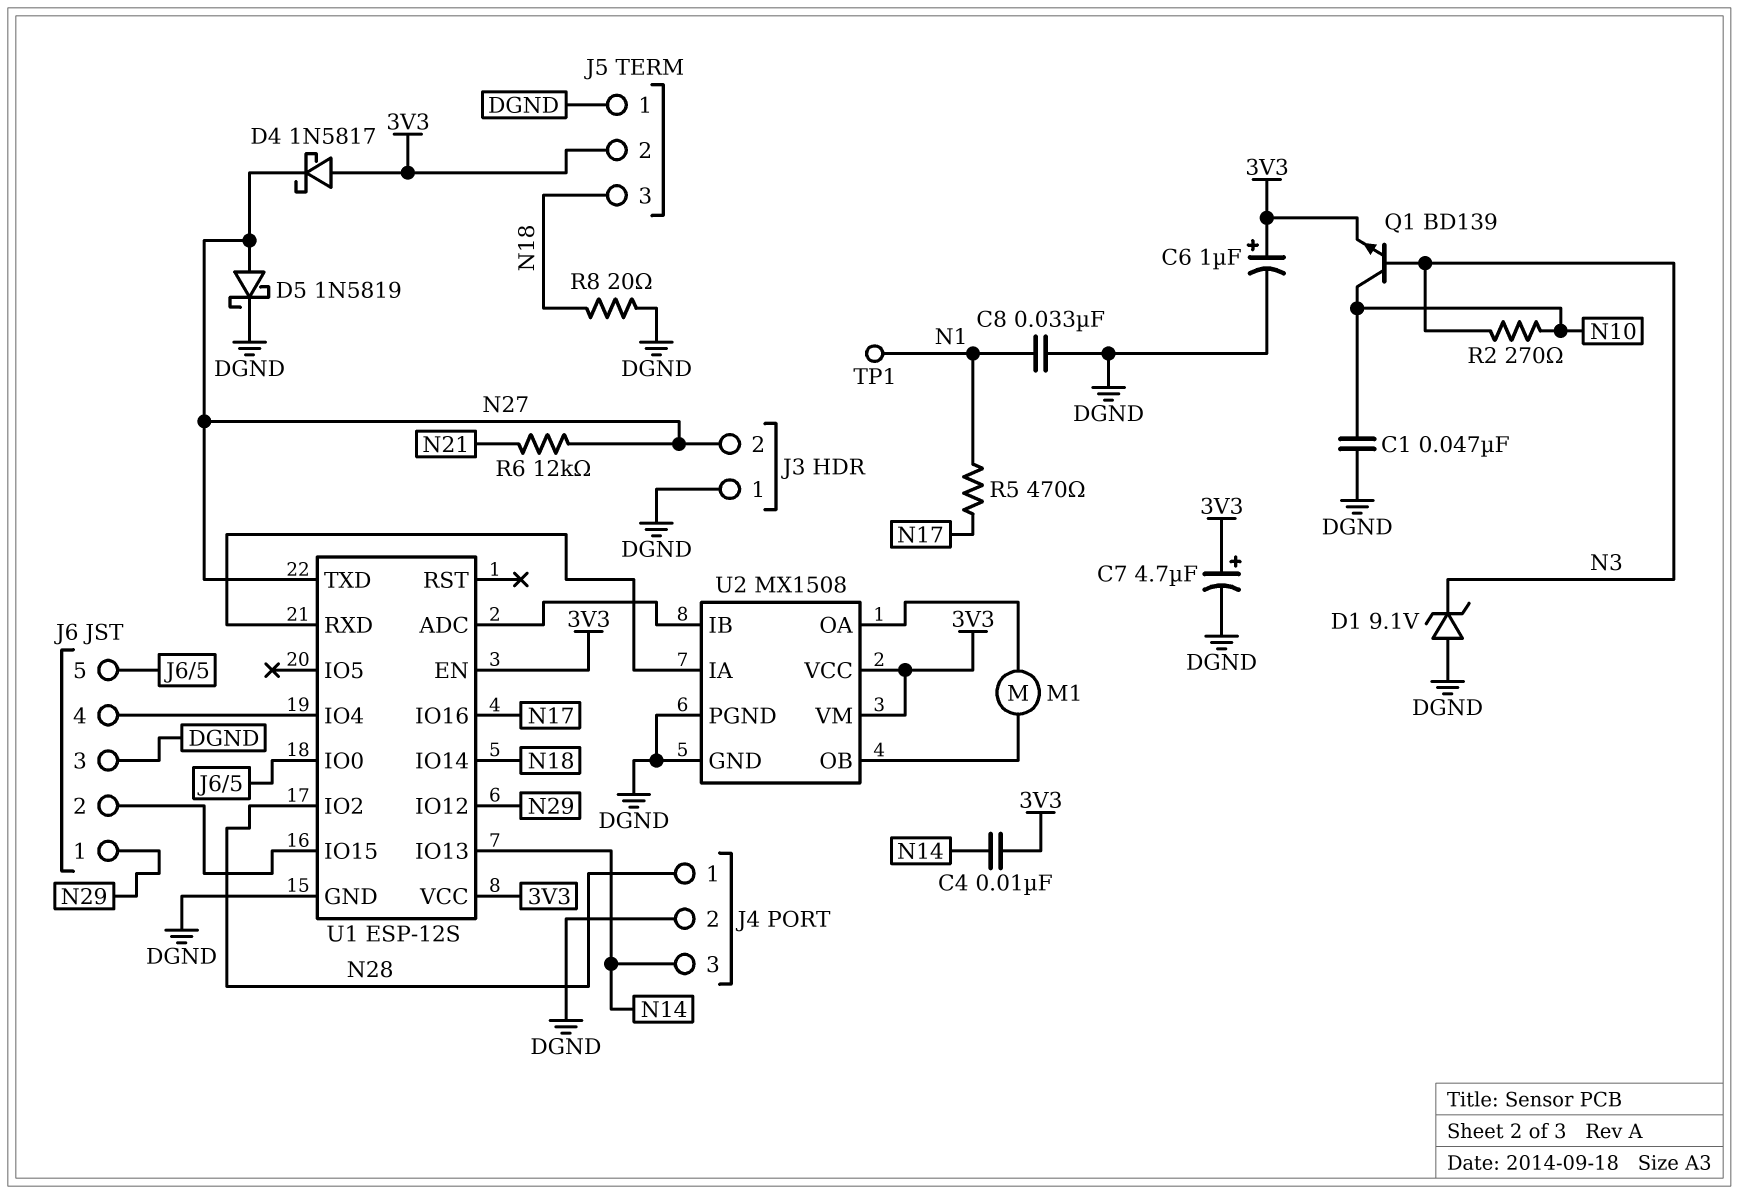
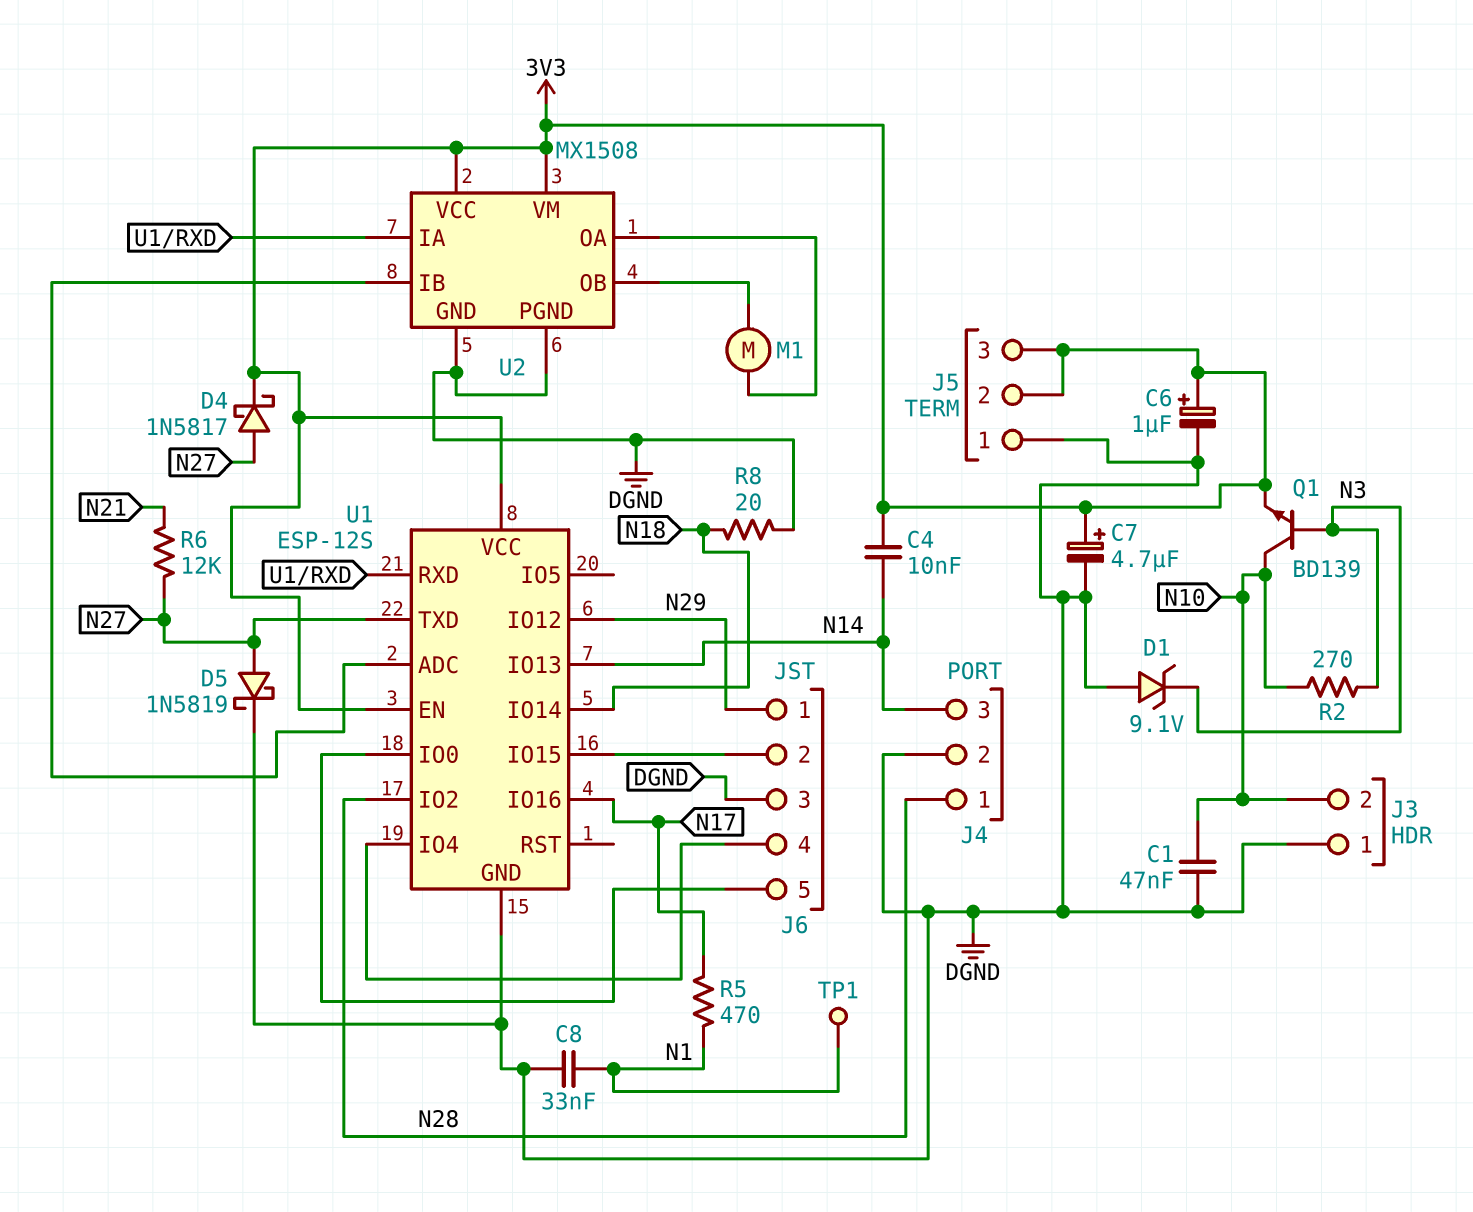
D4: schottky 1N5817 (A 3V3, K N27) -> schottky 1N5817 (A N27, K 3V3)
J3 pin 2: N27 -> N10
J5 pin 3: N18 -> 3V3

